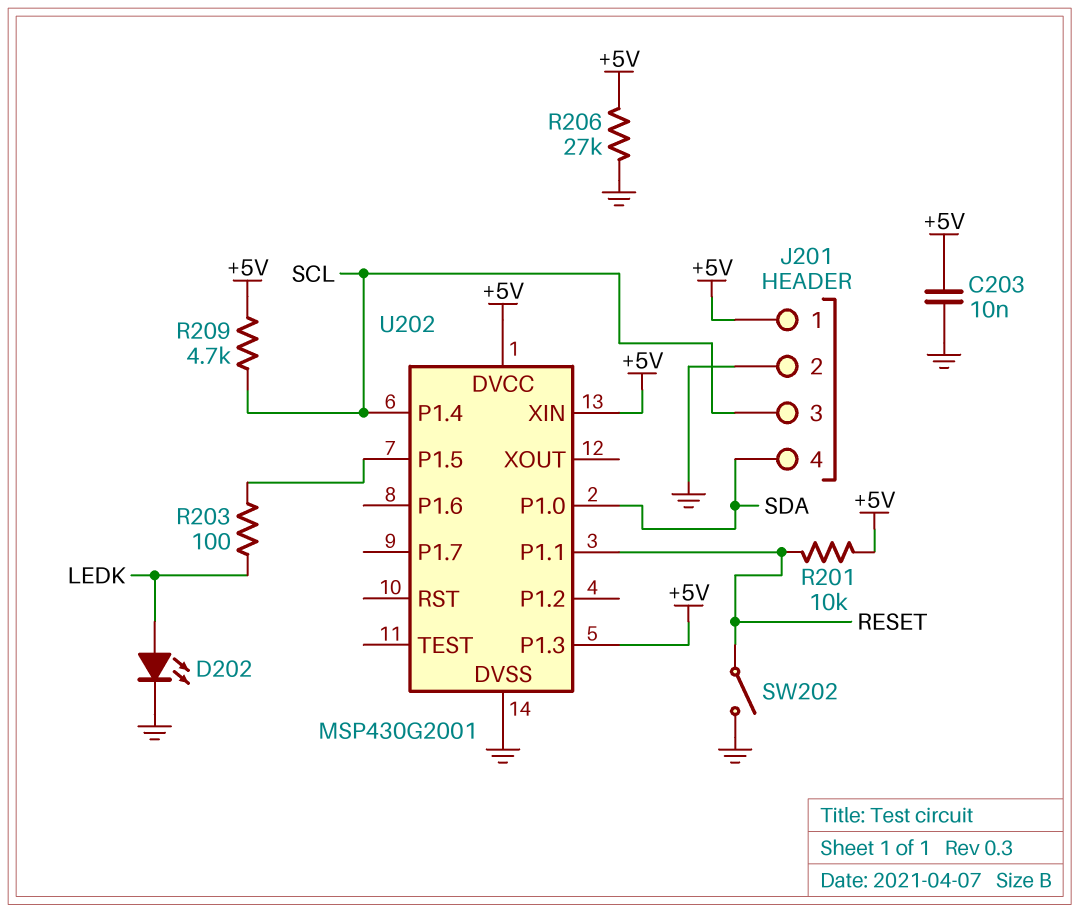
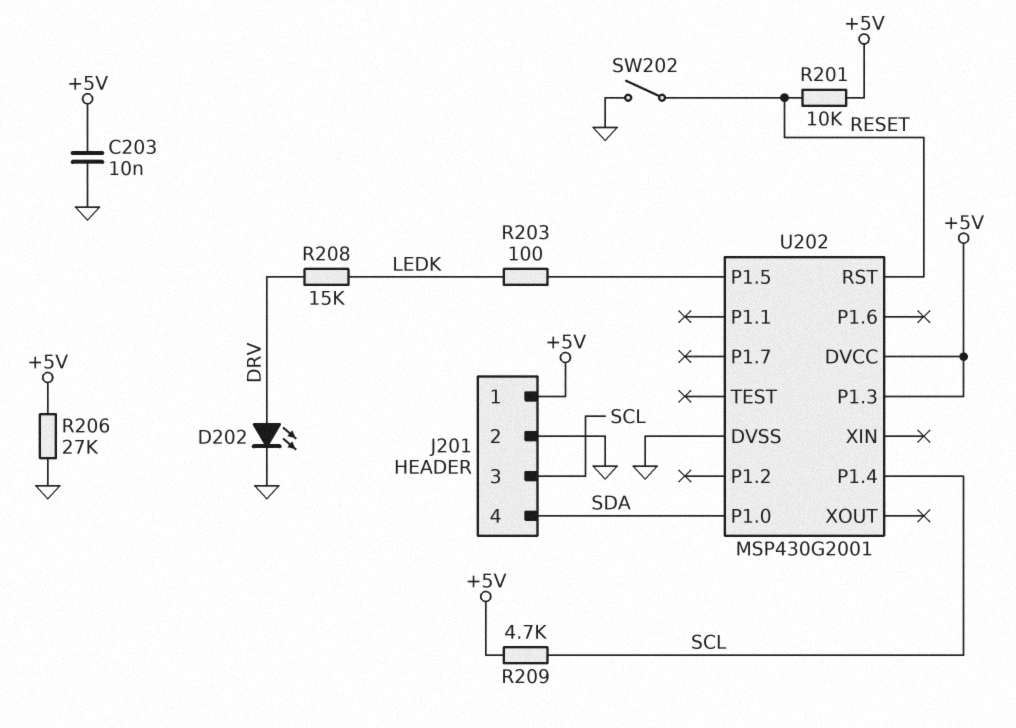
D202: LED (A LEDK, K GND) -> LED (A DRV, K GND)
R208: none -> 15k (DRV, LEDK)
U202 pin P1.1: RESET -> none
U202 pin RST: none -> RESET
U202 pin XIN: +5V -> none

